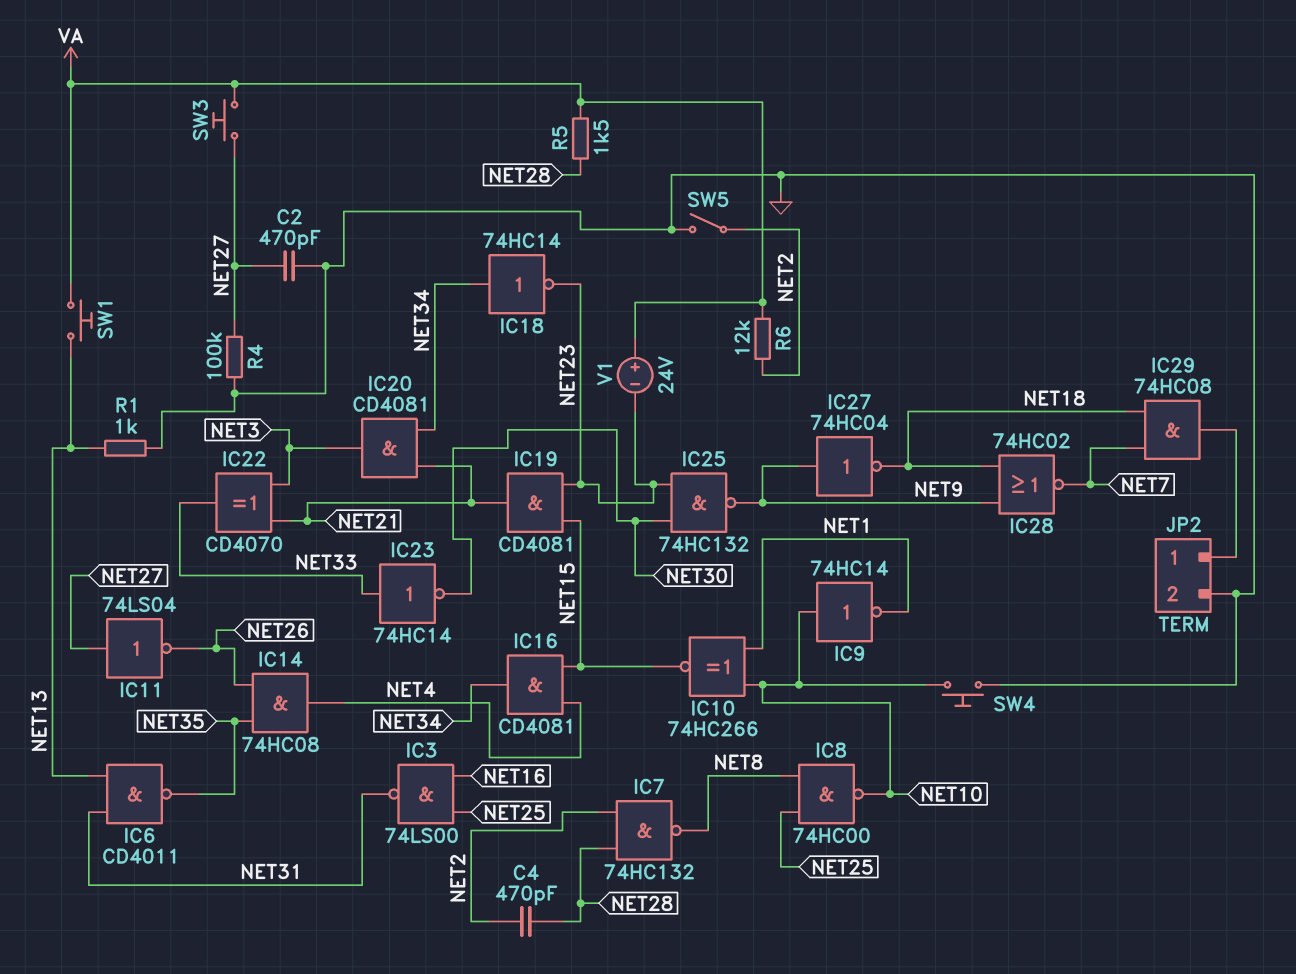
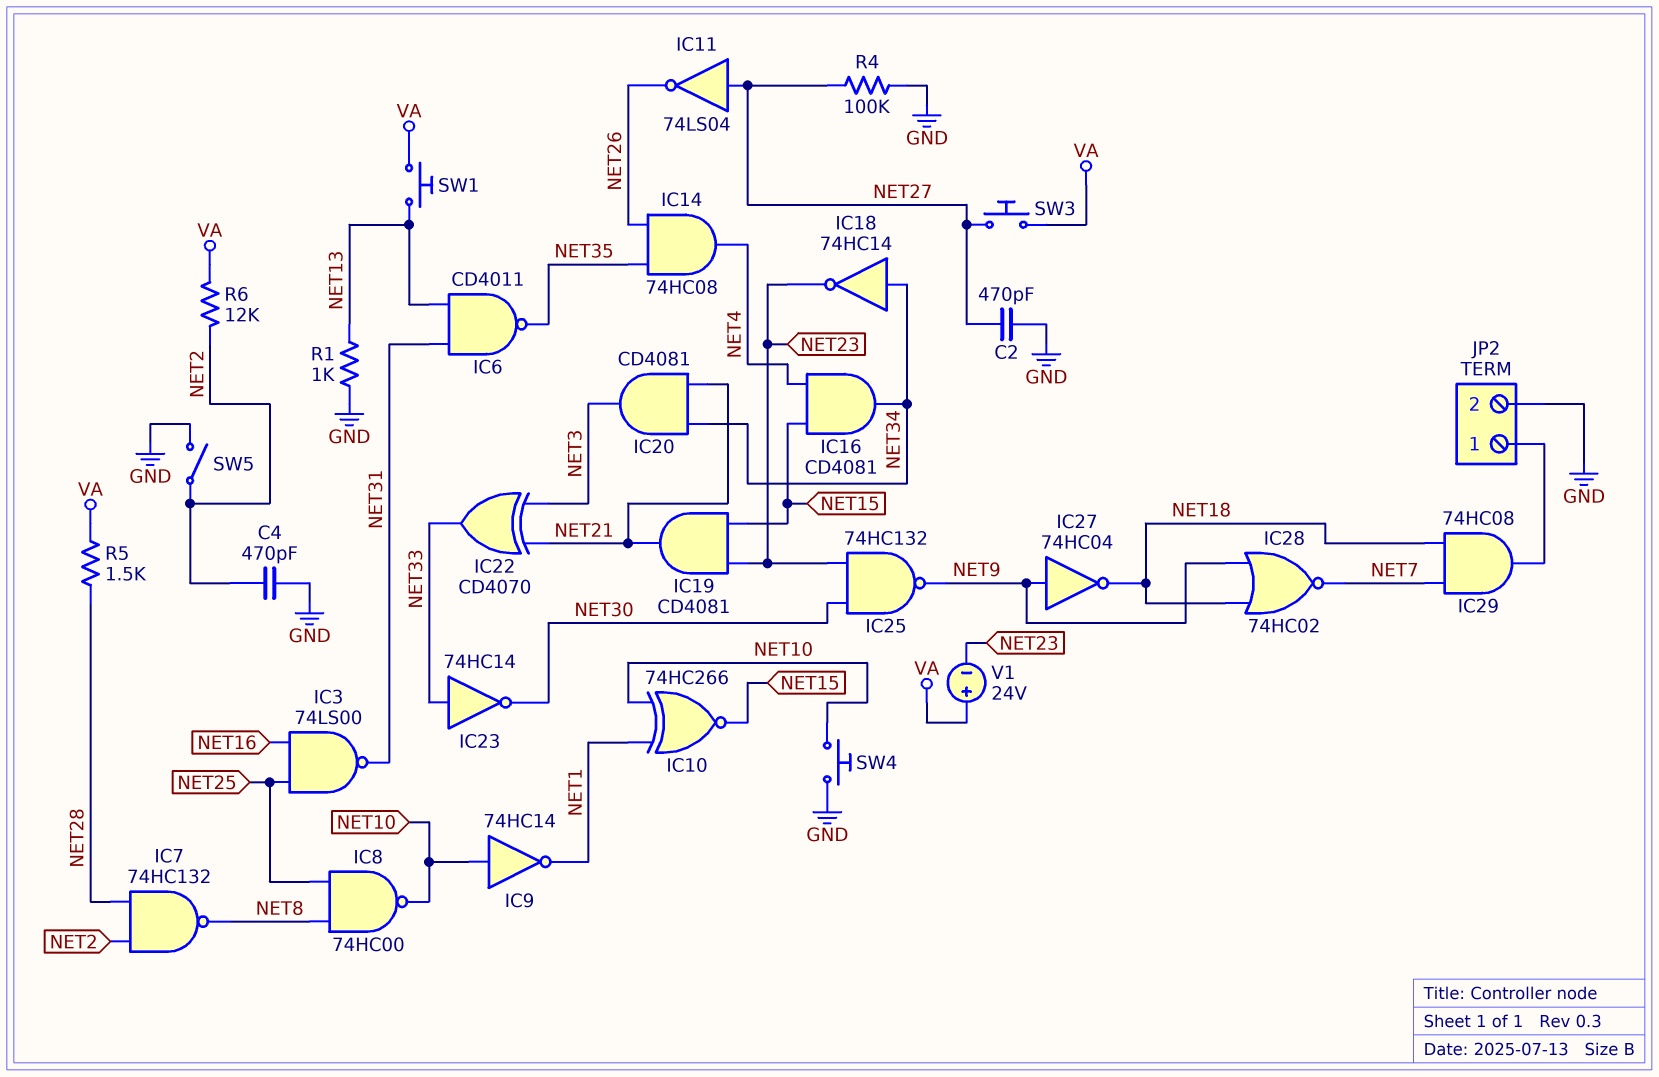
C4: 470pF (NET2, NET28) -> 470pF (GND, NET2)

